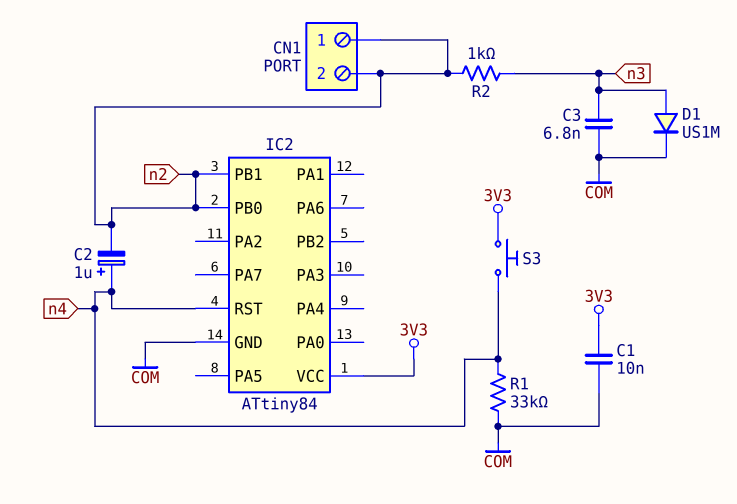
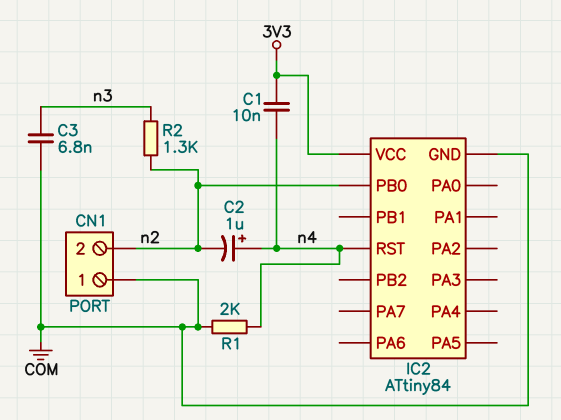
C1: 10nF (3V3, COM) -> 10nF (3V3, n4)
CN1 pin 1: n2 -> COM
D1: diode US1M (A n3, K COM) -> none
IC2 pin PB1: n2 -> none
R1: 33k (COM, n4) -> 2k (COM, n4)
R2: 1k (n2, n3) -> 1.3k (n2, n3)
S3: button (3V3, n4) -> none

